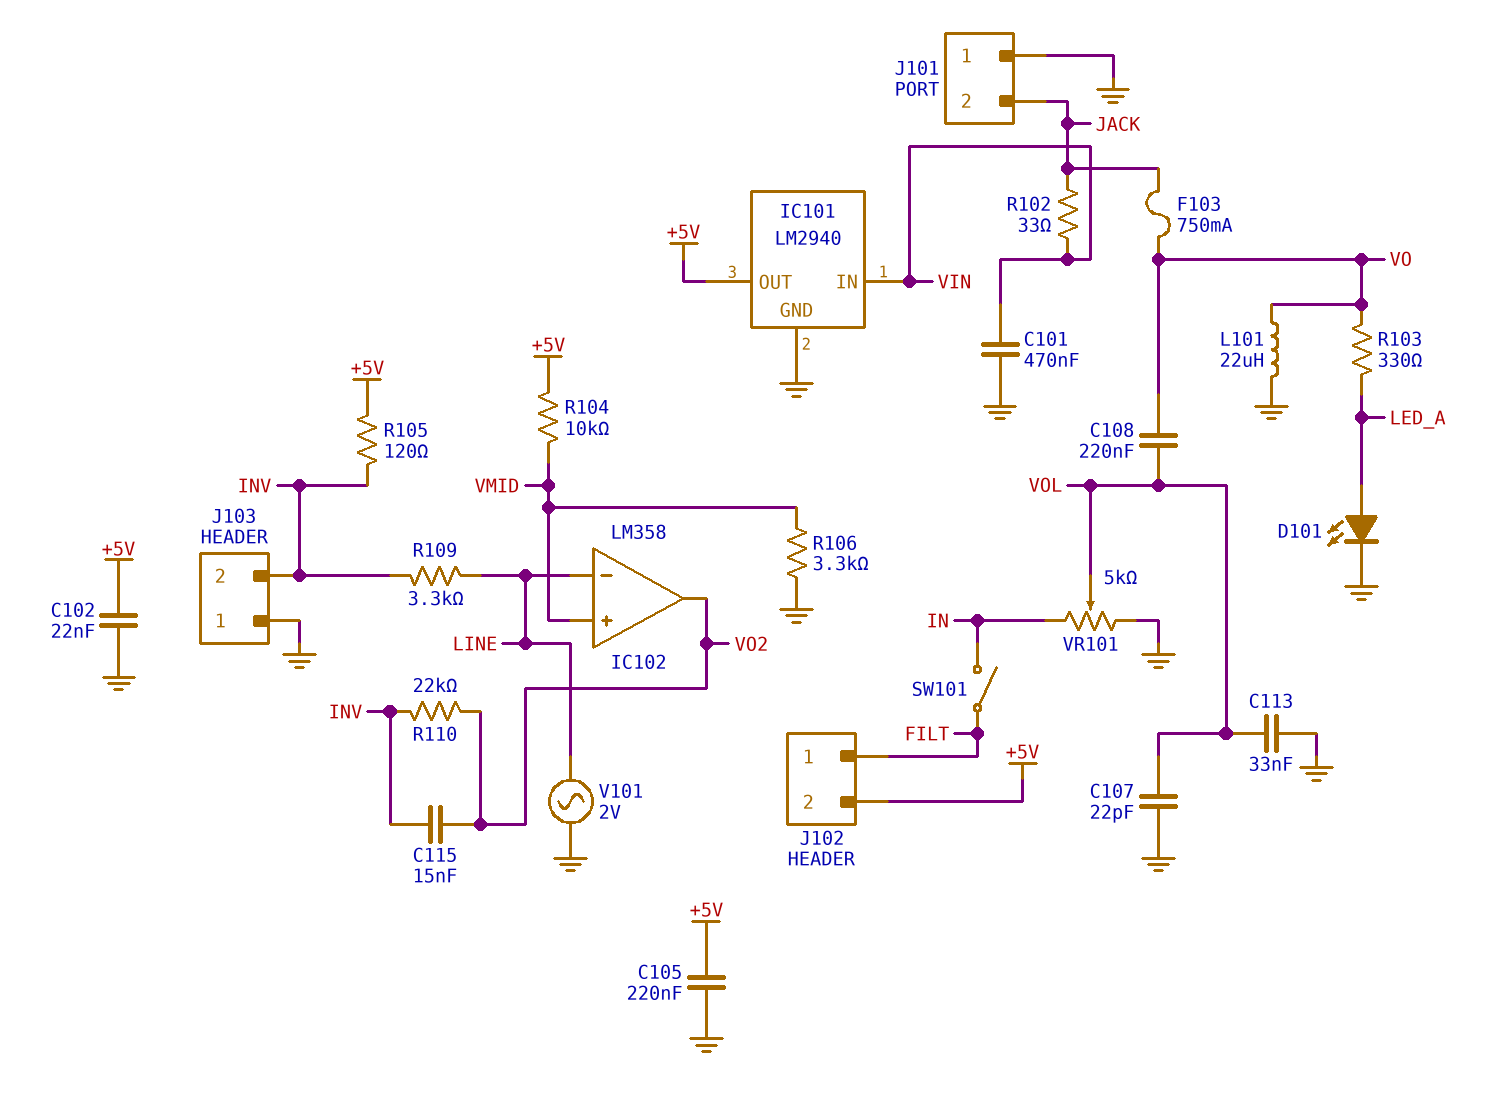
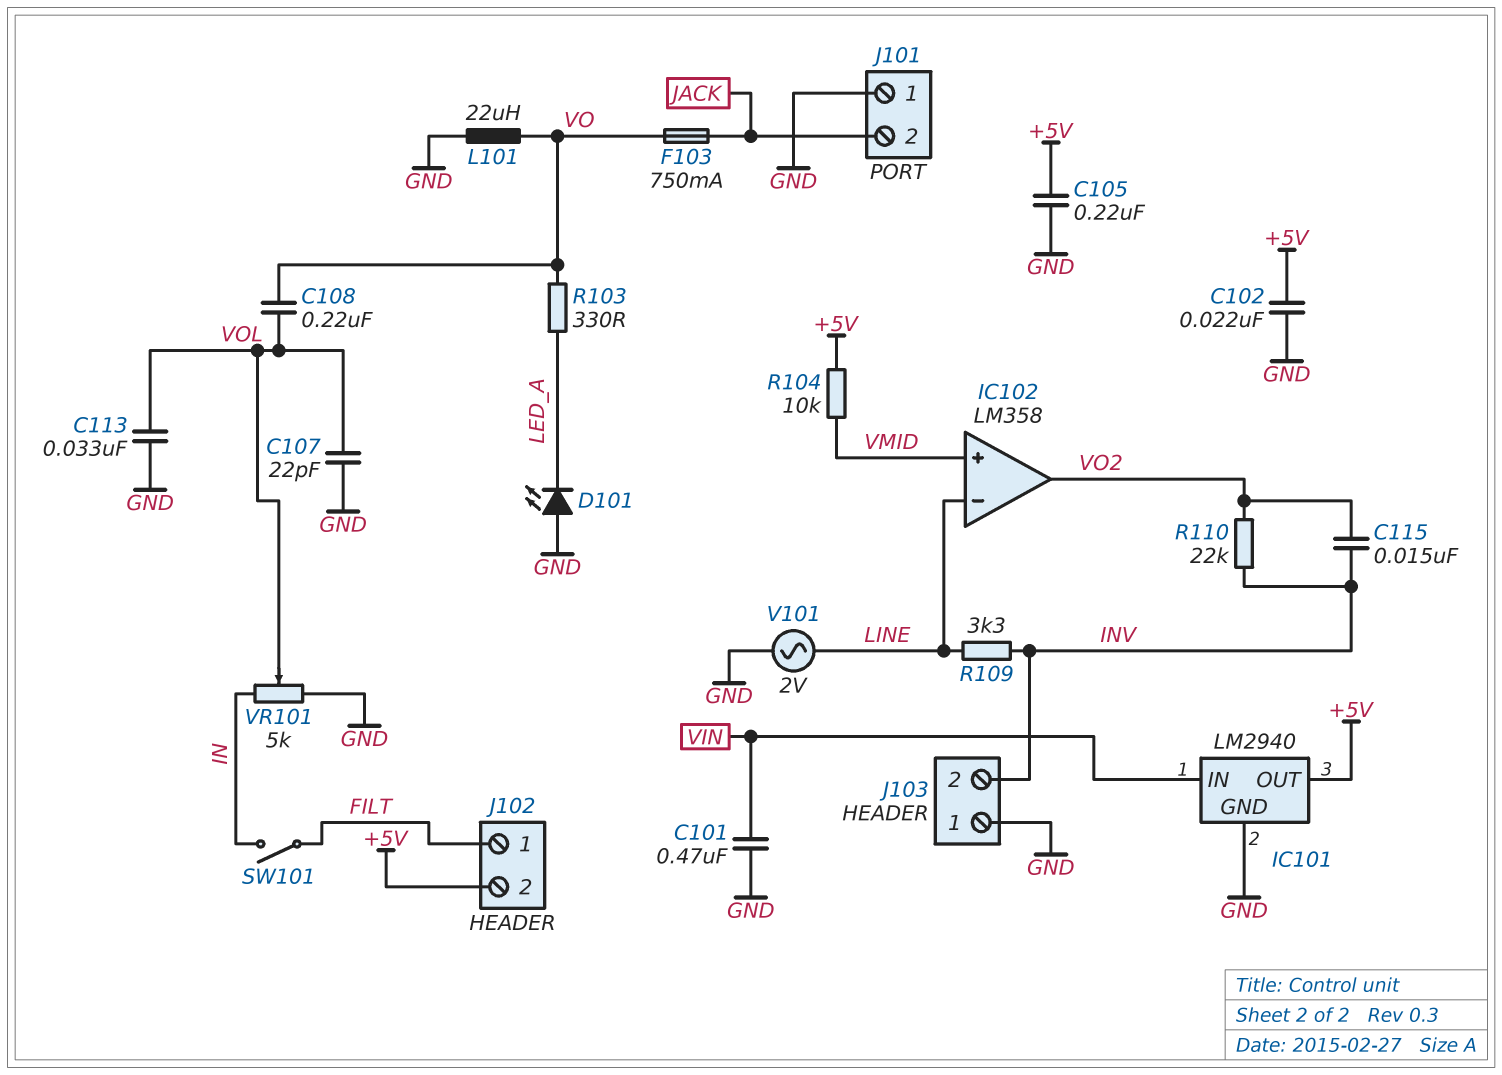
D101: LED (A LED_A, K GND) -> LED (A GND, K LED_A)
R102: 33 (JACK, VIN) -> none
R105: 120 (+5V, INV) -> none
R106: 3.3k (GND, VMID) -> none

